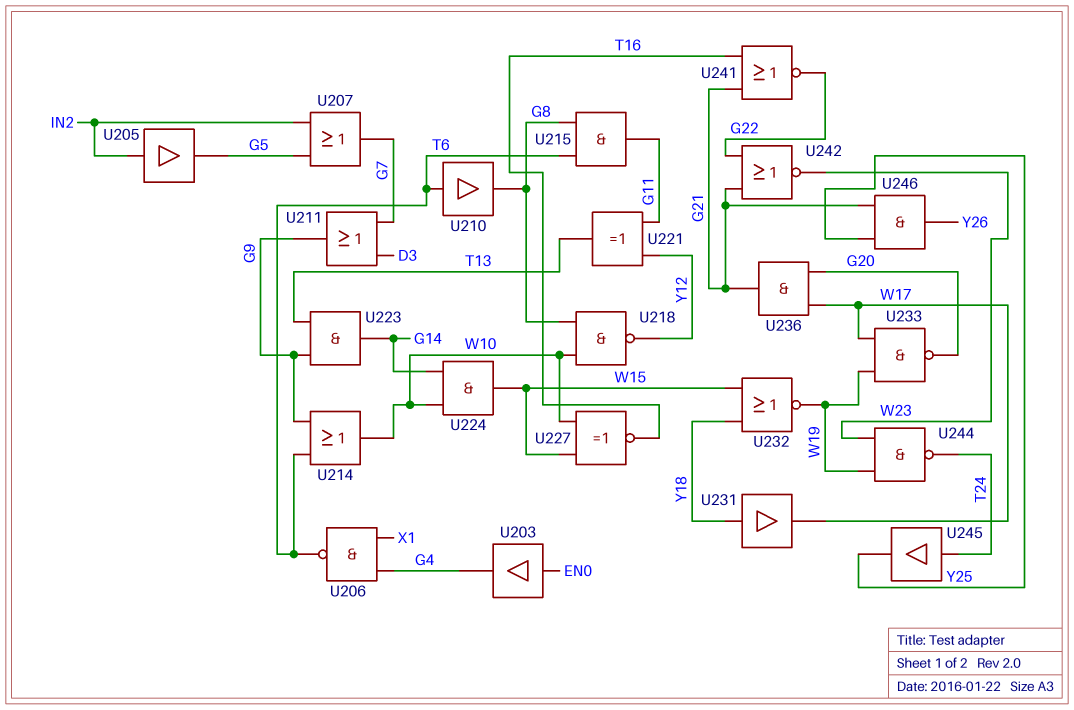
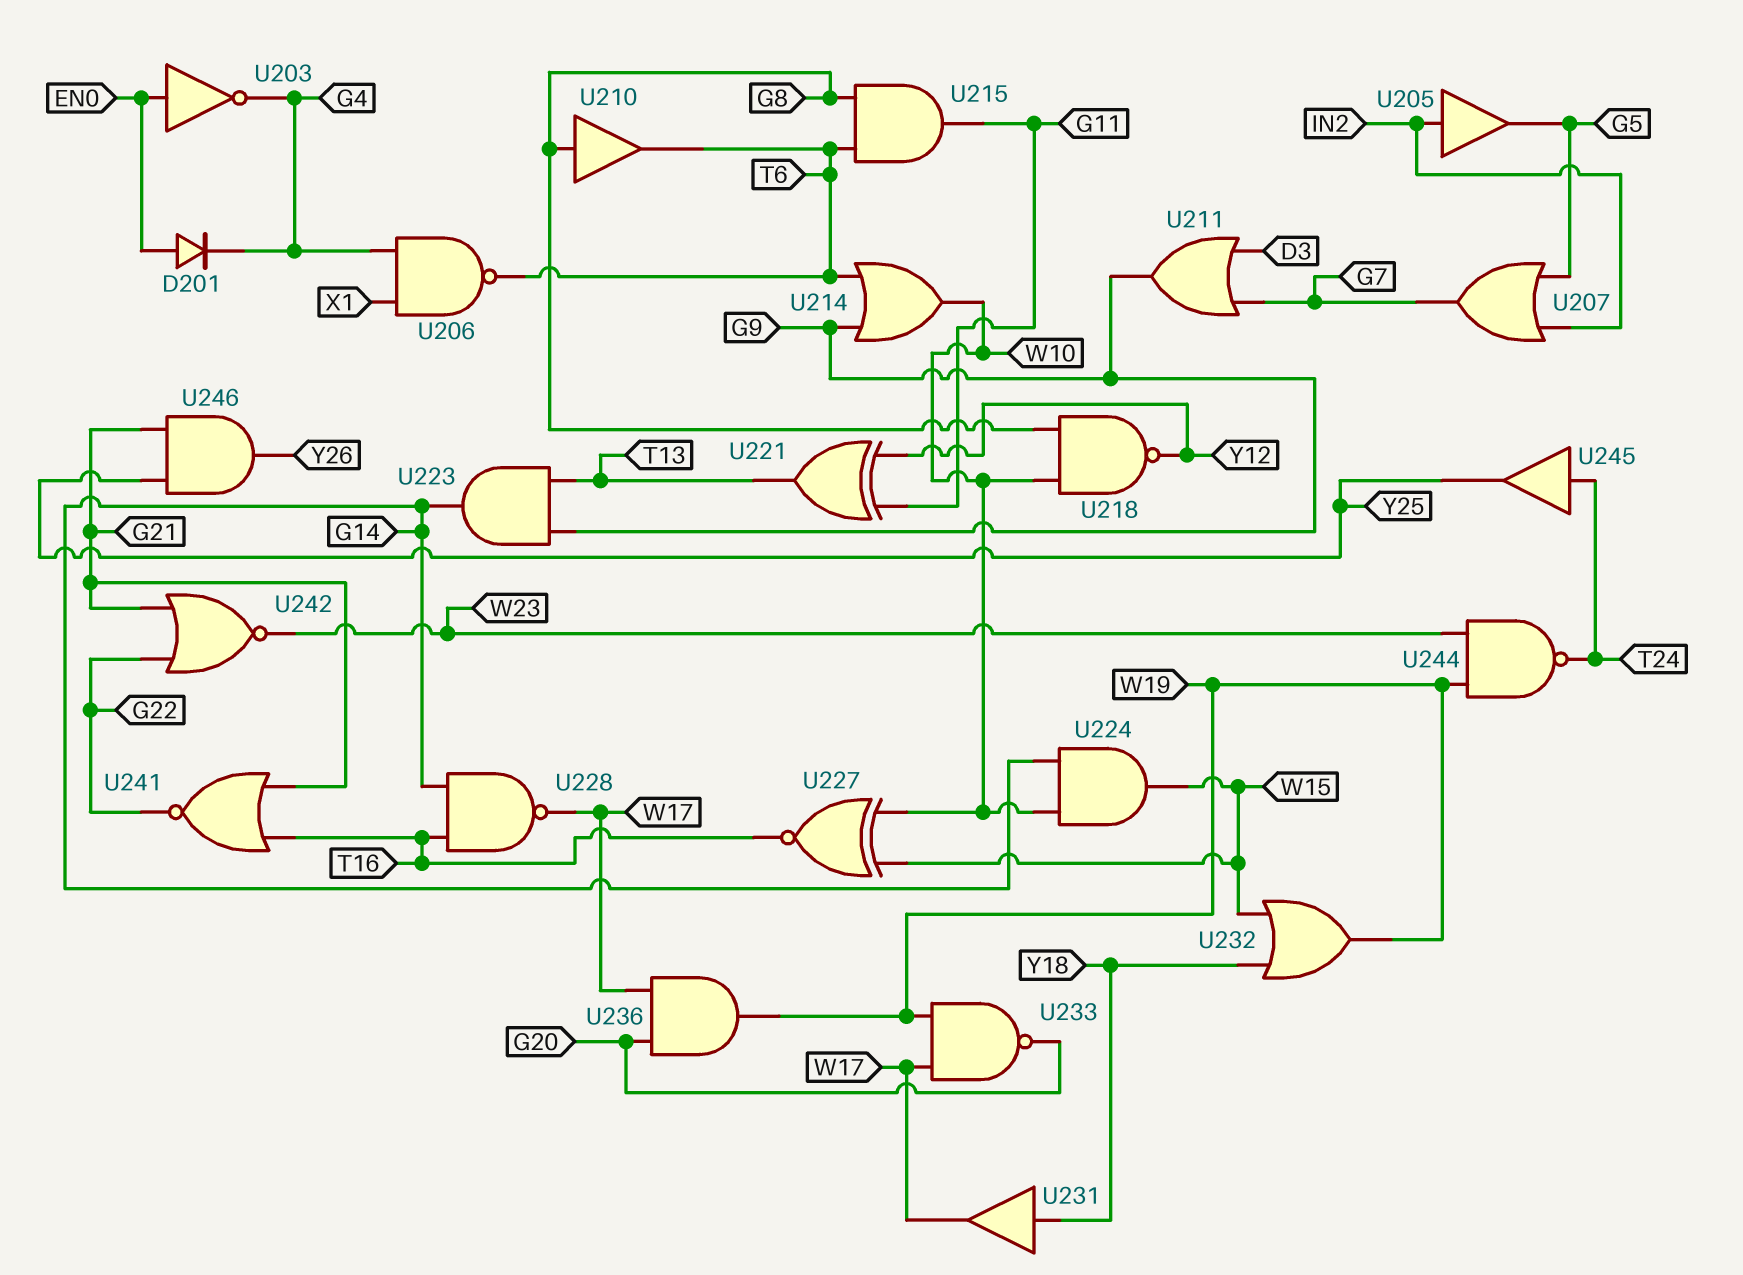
D201: none -> diode (A EN0, K G4)
U203: buffer (in EN0, out G4) -> NOT (in EN0, out G4)
U210: buffer (in T6, out G8) -> buffer (in G8, out T6)
U228: none -> NAND (in G14, in T16, out W17)
U232: NOR (in W15, in Y18, out W19) -> OR (in W15, in Y18, out W19)
U236: AND (in G20, in W17, out G21) -> AND (in G20, in W17, out W19)

